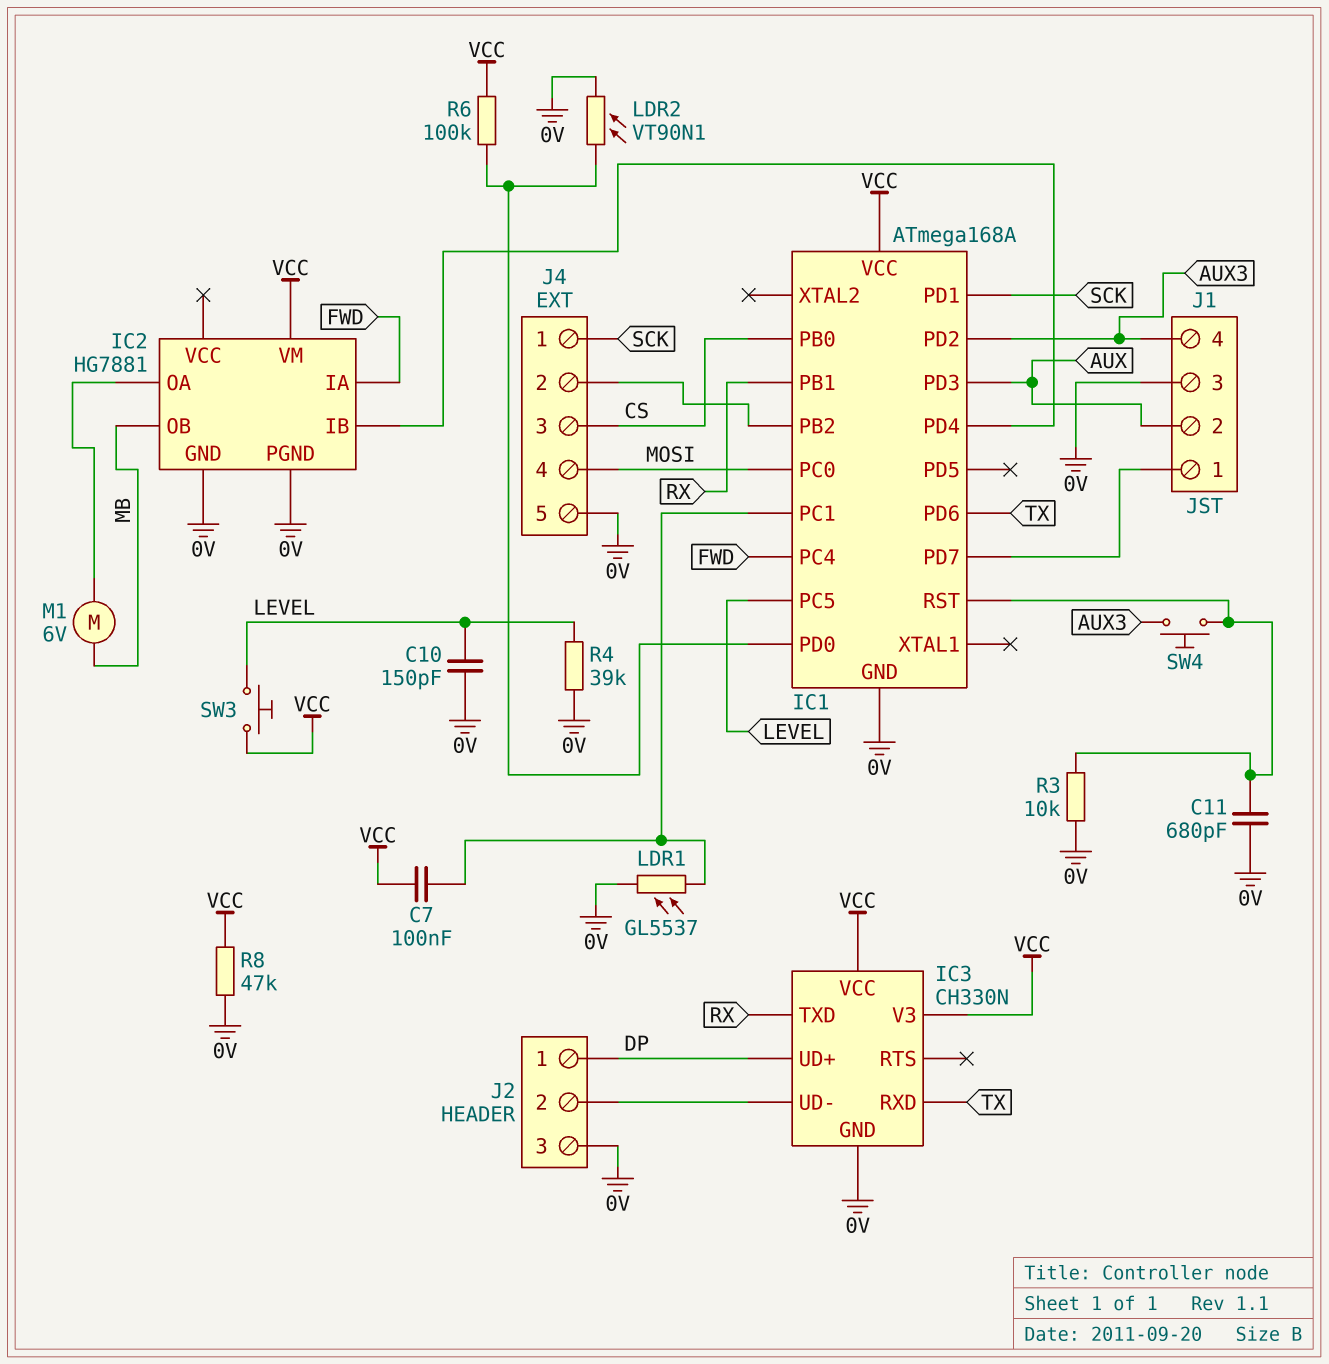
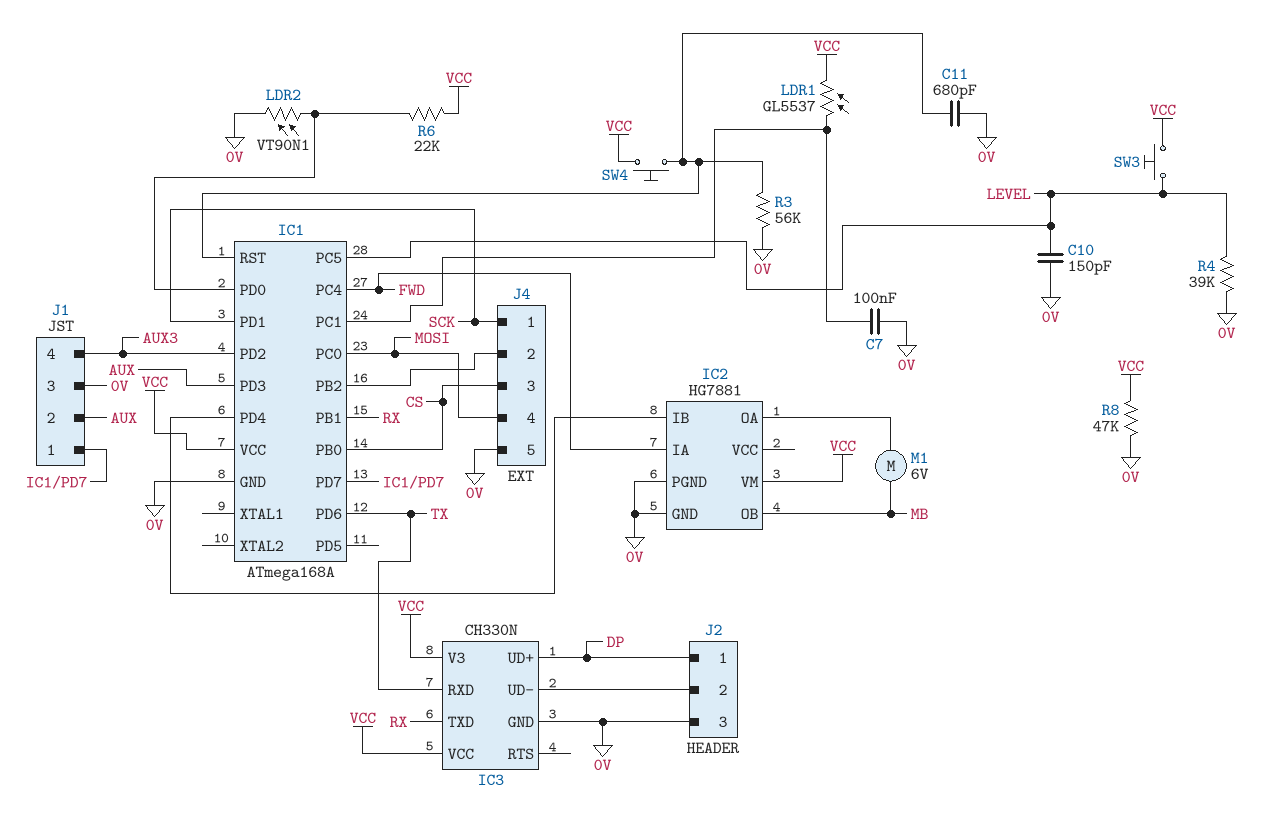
C7: 100nF (IC1/PC1, VCC) -> 100nF (0V, IC1/PC1)
LDR1: GL5537 (0V, IC1/PC1) -> GL5537 (IC1/PC1, VCC)
R3: 10k (0V, IC1/RST) -> 56k (0V, IC1/RST)
R6: 100k (IC1/PD0, VCC) -> 22k (IC1/PD0, VCC)
SW4: button (AUX3, IC1/RST) -> button (IC1/RST, VCC)

